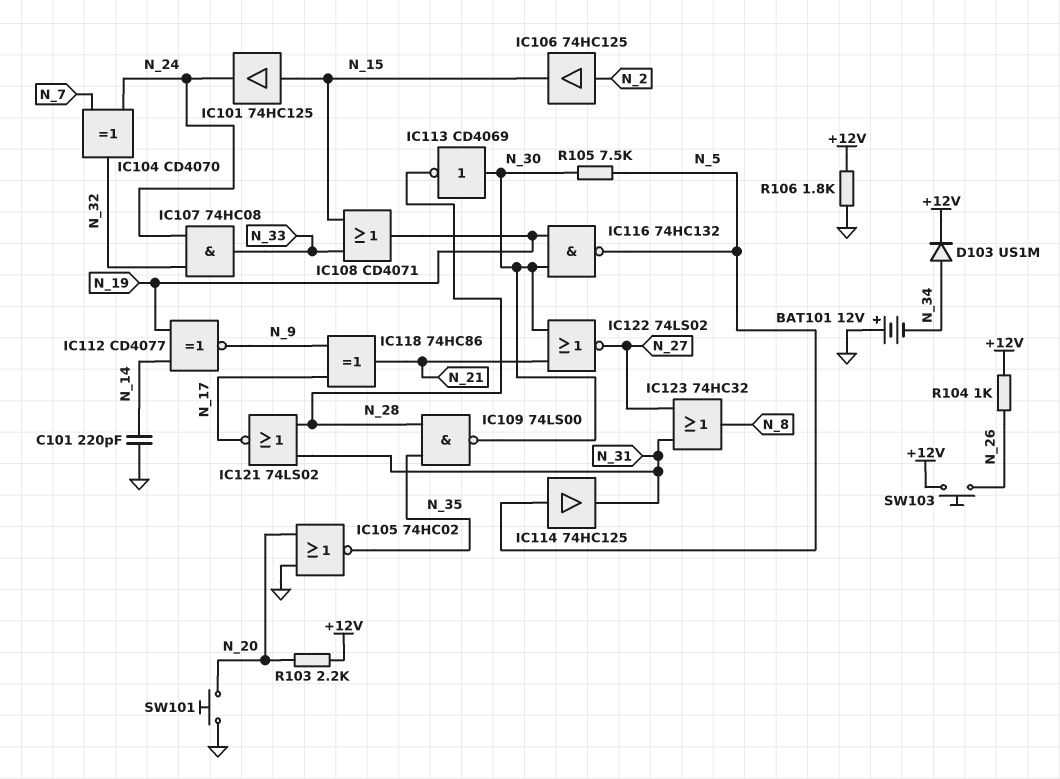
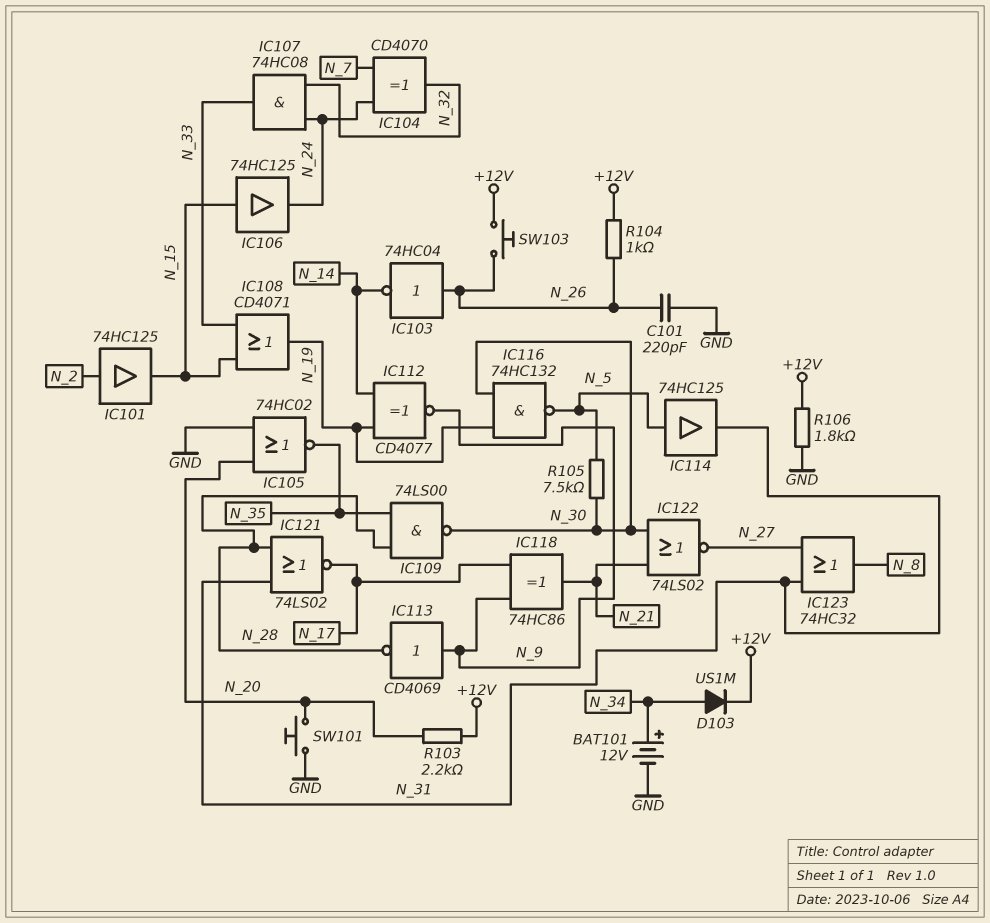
BAT101: 12V (plus GND, minus N_34) -> 12V (plus N_34, minus GND)
C101: 220pF (GND, N_14) -> 220pF (GND, N_26)
IC101: buffer 74HC125 (in N_15, out N_24) -> buffer 74HC125 (in N_2, out N_15)
IC103: none -> NOT 74HC04 (in N_26, out N_14)
IC106: buffer 74HC125 (in N_2, out N_15) -> buffer 74HC125 (in N_15, out N_24)
IC113: NOT CD4069 (in N_30, out N_28) -> NOT CD4069 (in N_9, out N_28)

